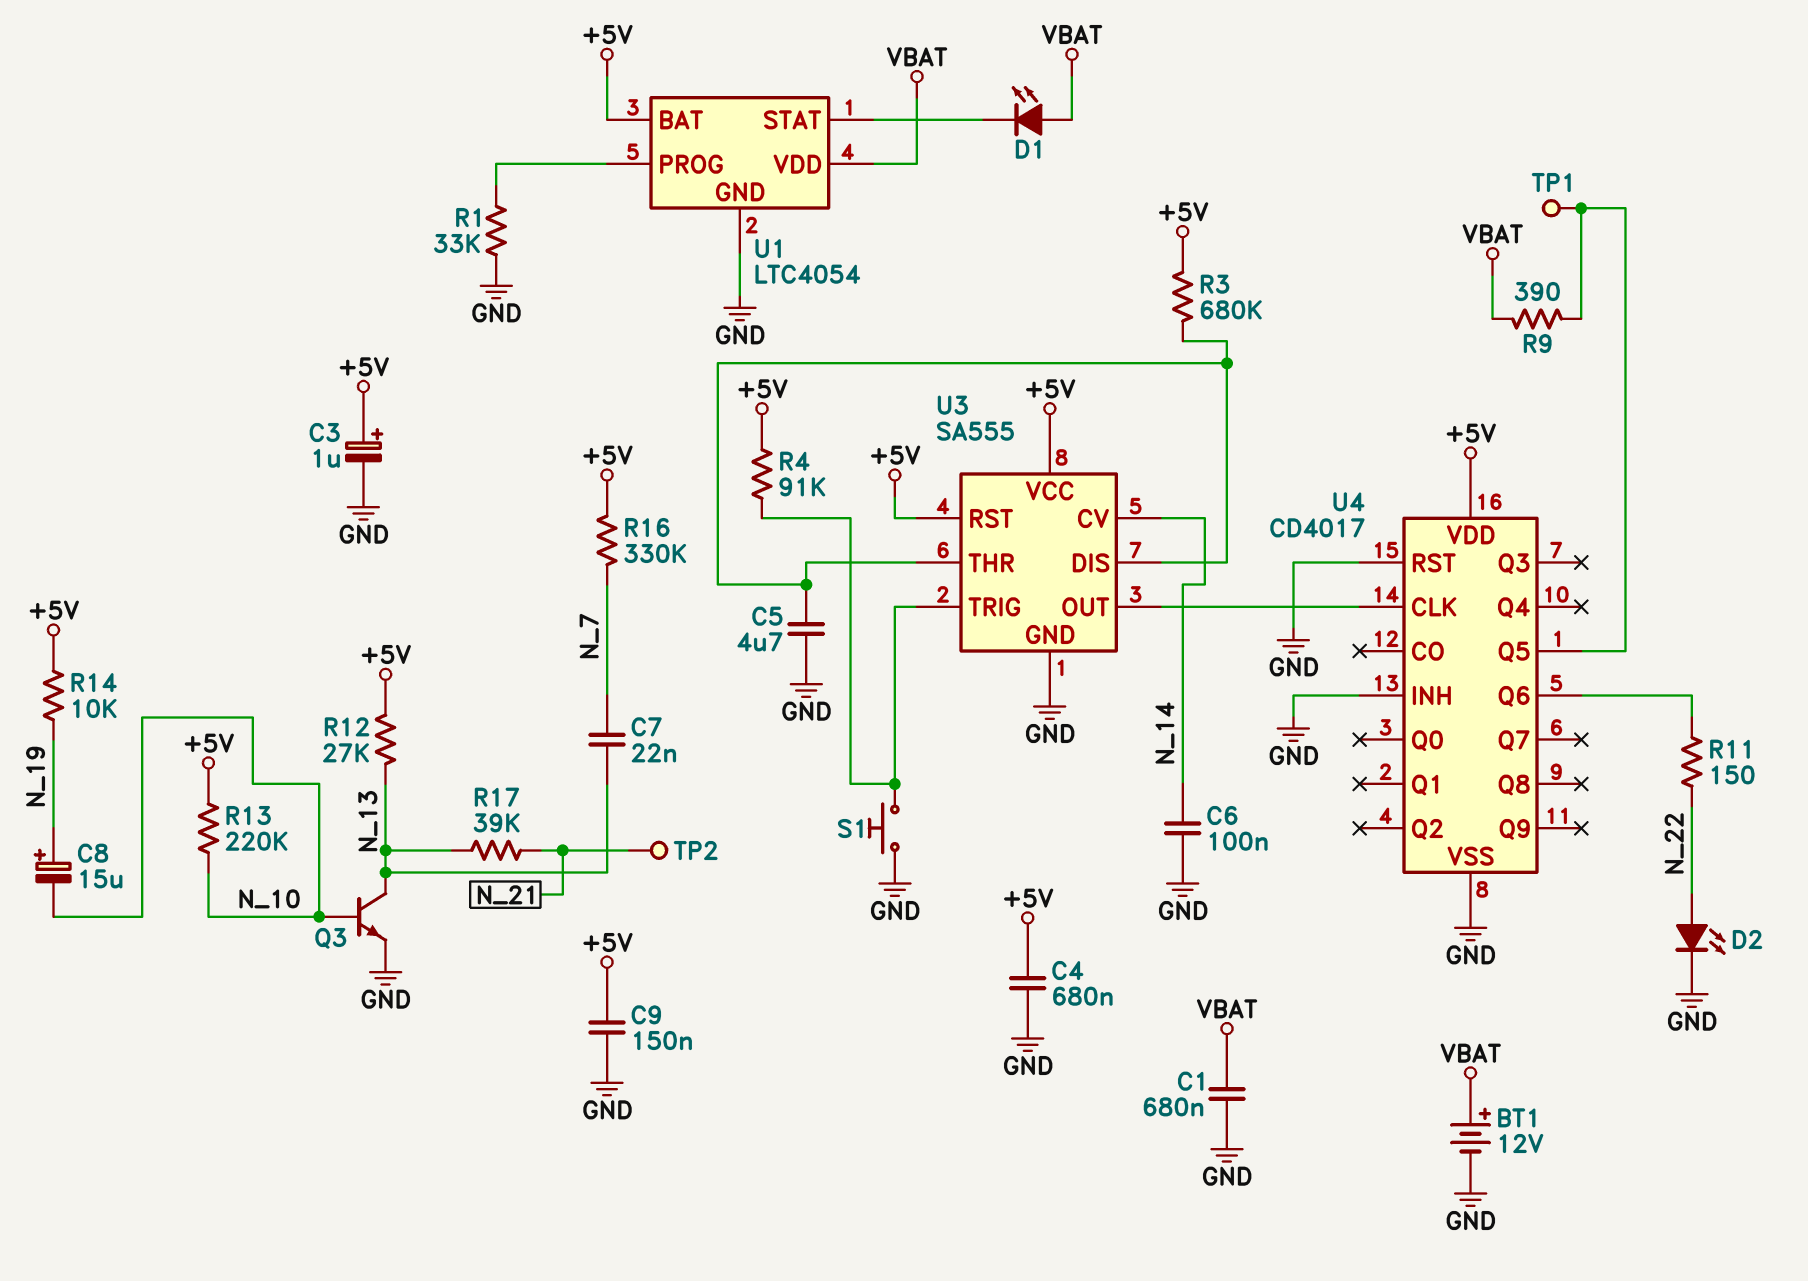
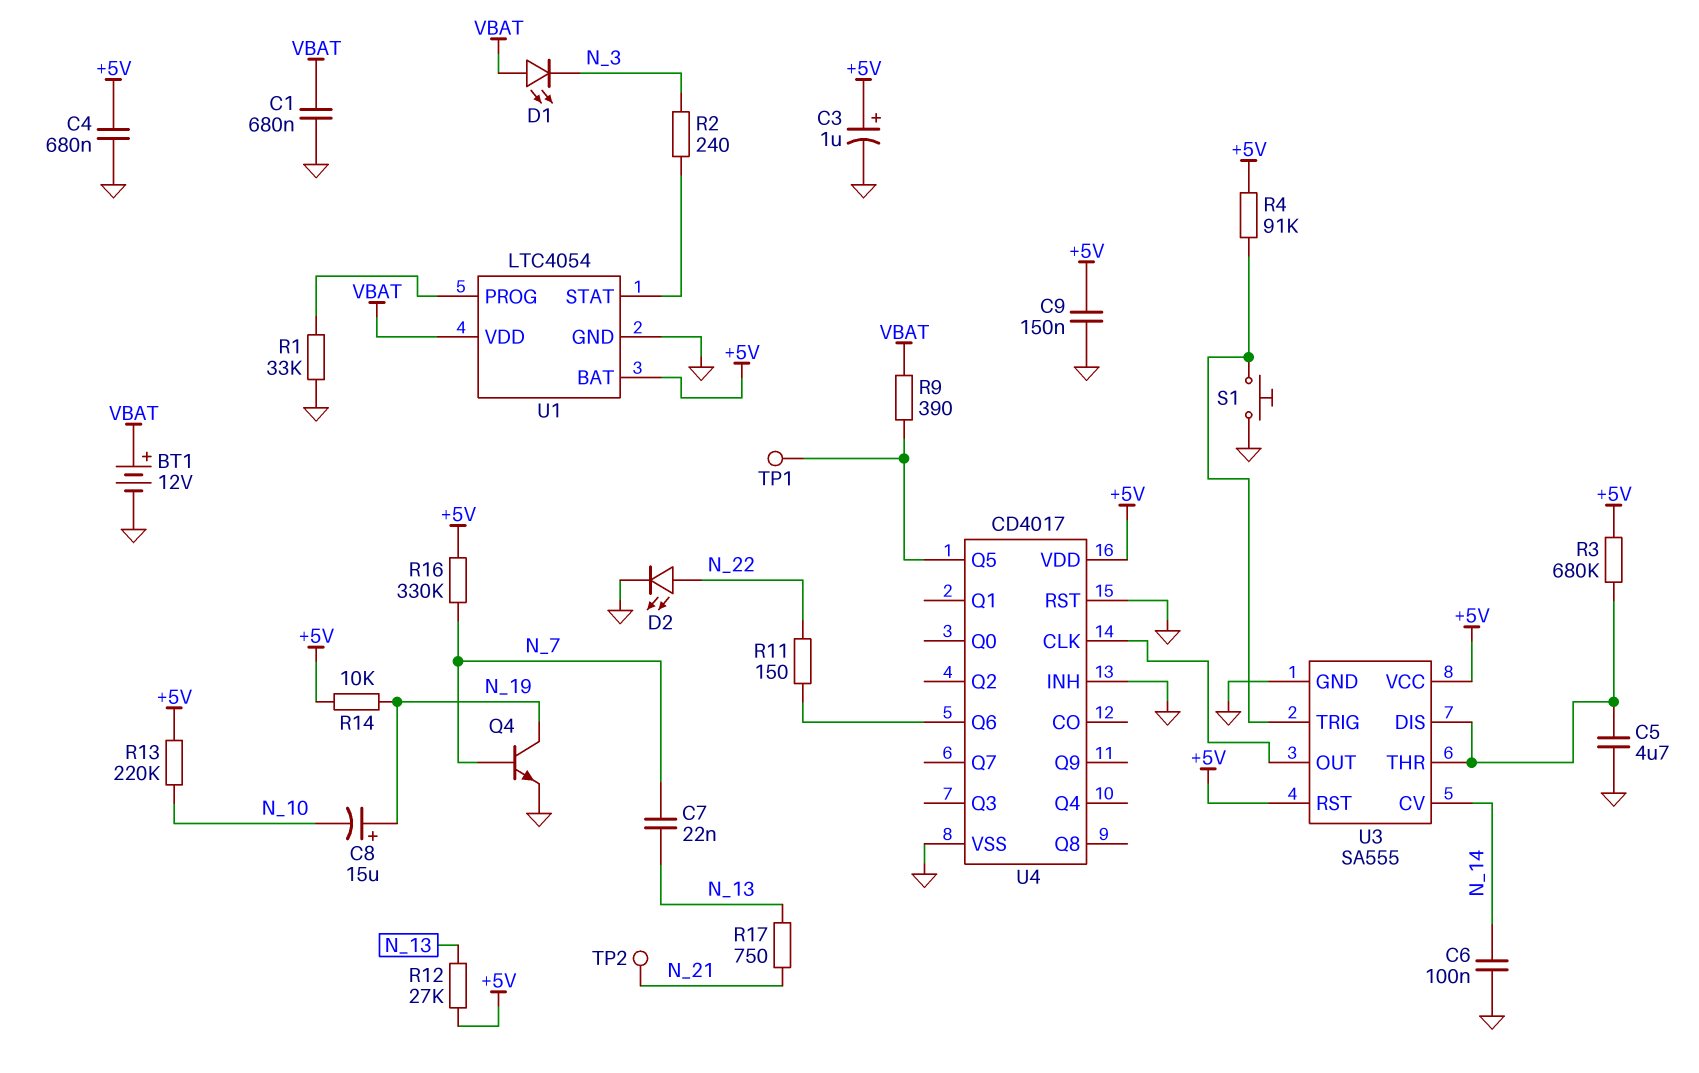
D1: LED (A VBAT, K U1/STAT) -> LED (A VBAT, K N_3)
Q3: NPN (B N_10, C N_13, E GND) -> none
Q4: none -> NPN (B N_7, C N_19, E GND)
R2: none -> 240 (N_3, U1/STAT)
R17: 39k (N_13, N_21) -> 750 (N_13, N_21)

